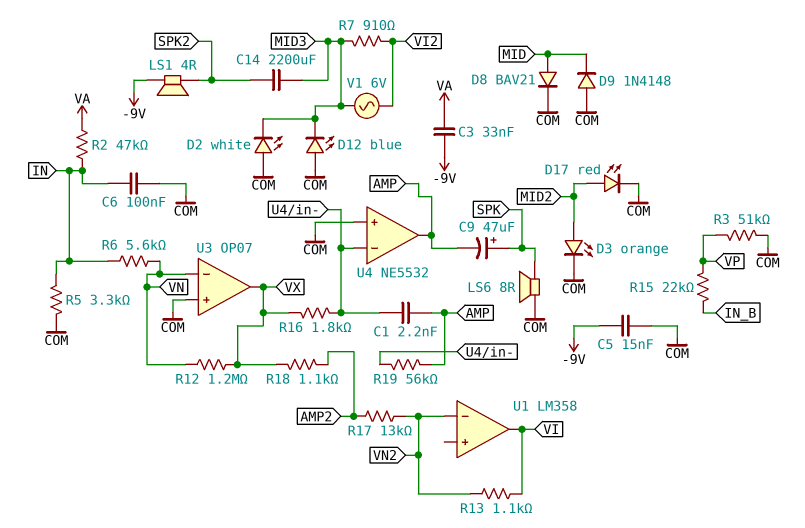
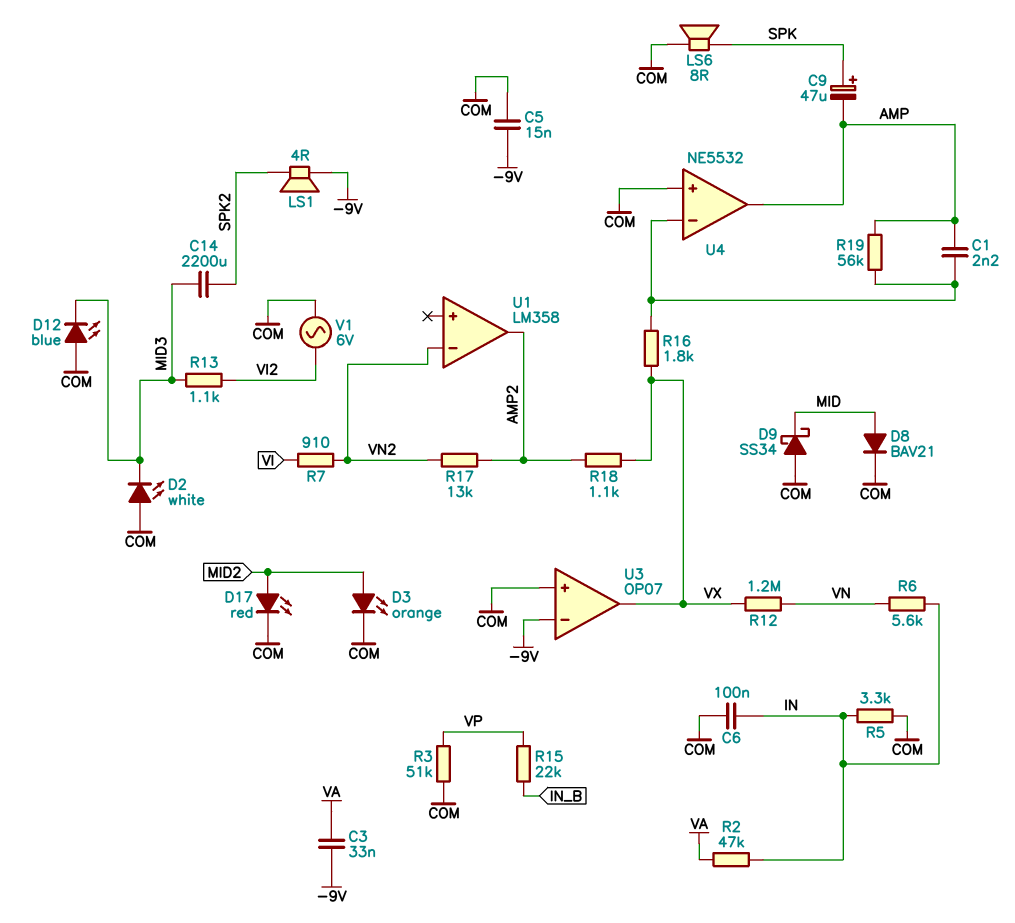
D9: diode 1N4148 (A COM, K MID) -> schottky SS34 (A COM, K MID)
R7: 910 (MID3, VI2) -> 910 (VI, VN2)
R13: 1.1k (VI, VN2) -> 1.1k (MID3, VI2)
U1 pin out: VI -> AMP2
U3 pin in-: VN -> -9V
V1: AC 6V (MID3, VI2) -> AC 6V (COM, VI2)

